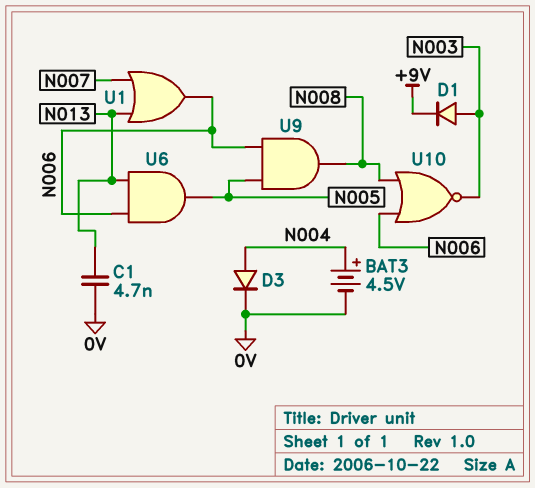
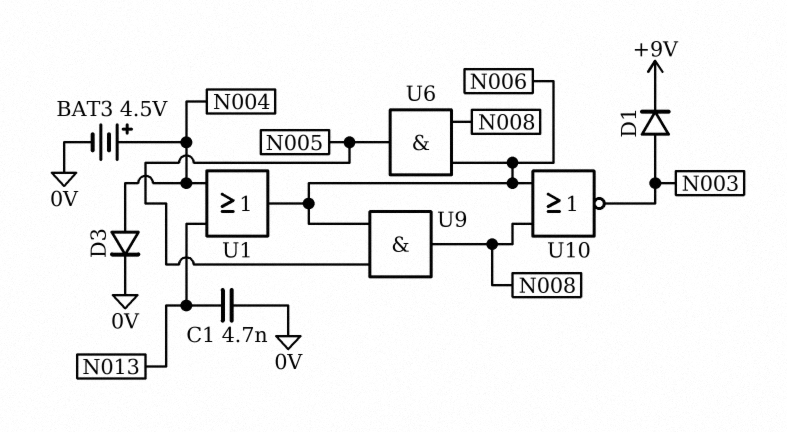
U1: OR (in N007, in N013, out N006) -> OR (in N004, in N013, out N006)
U6: AND (in N006, in N013, out N005) -> AND (in N006, in N008, out N005)

